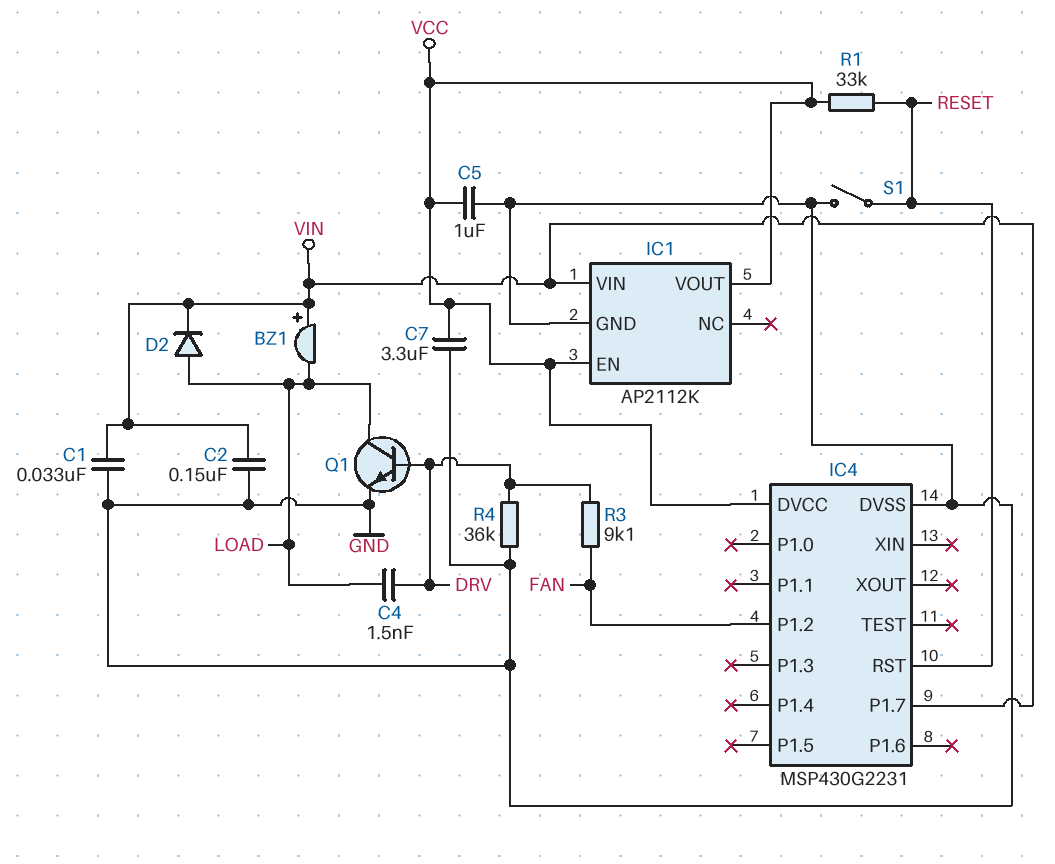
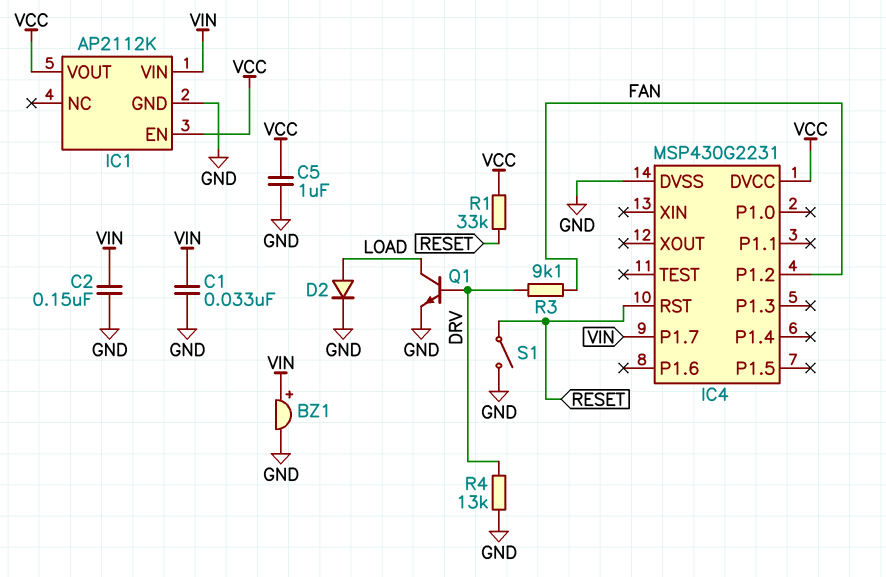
BZ1: buzzer (plus VIN, minus LOAD) -> buzzer (plus VIN, minus GND)
C4: 1.5nF (DRV, LOAD) -> none
C7: 3.3uF (GND, VCC) -> none
D2: diode (A LOAD, K VIN) -> diode (A LOAD, K GND)
R4: 36k (DRV, GND) -> 13k (DRV, GND)

